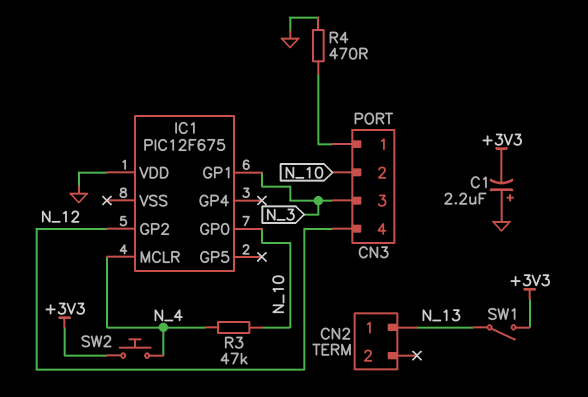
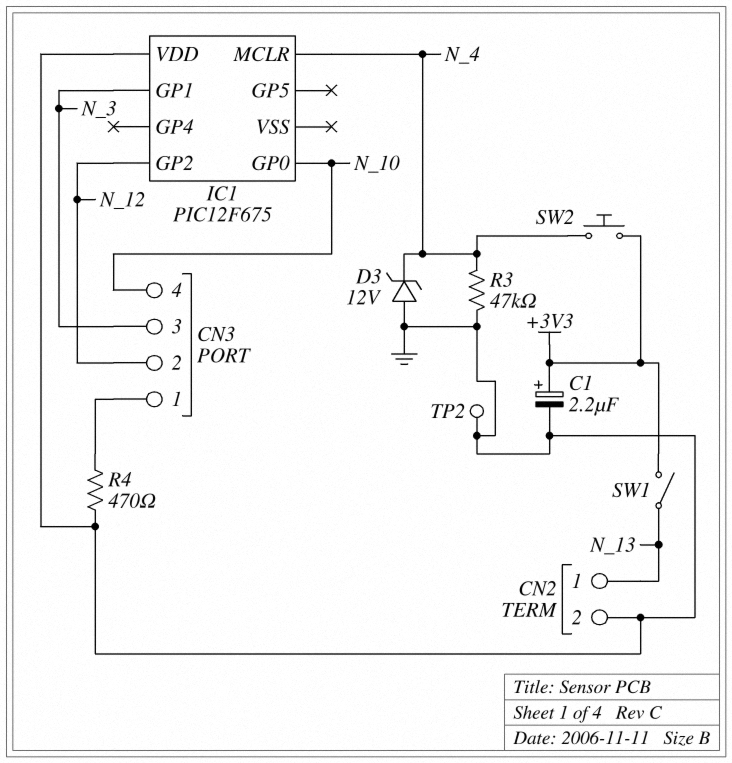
C1: 2.2uF (plus GND, minus +3V3) -> 2.2uF (plus +3V3, minus GND)
CN2 pin 2: none -> GND
CN3 pin 2: N_10 -> N_12
CN3 pin 4: N_12 -> N_10
D3: none -> zener 12V (A GND, K N_4)
R3: 47k (N_4, N_10) -> 47k (GND, N_4)
TP2: none -> test point (GND)

